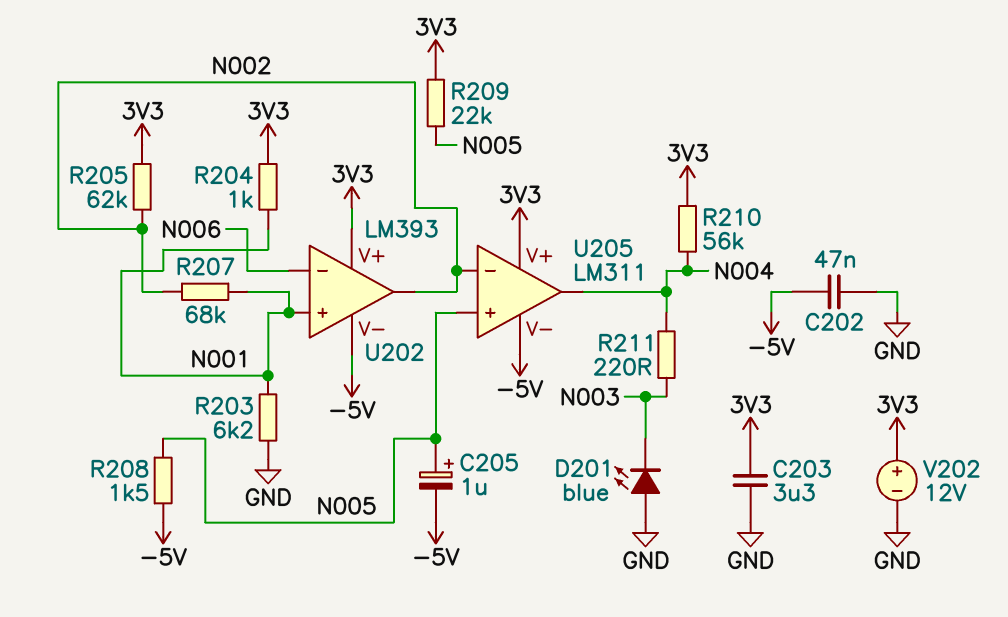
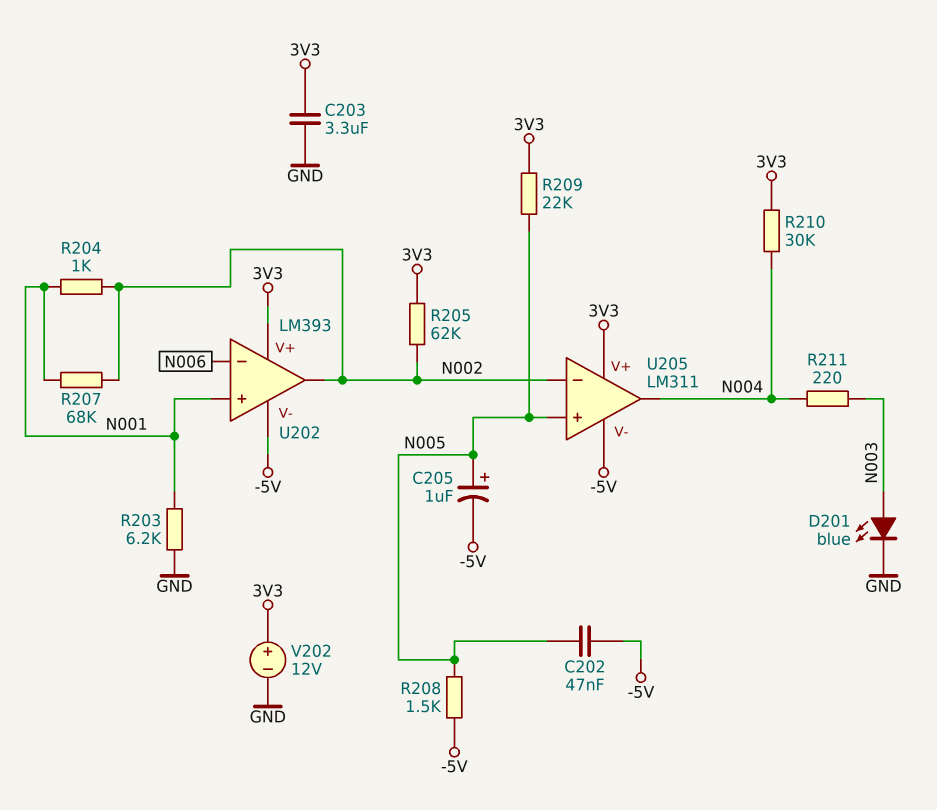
C202: 47nF (-5V, GND) -> 47nF (-5V, N005)
D201: LED blue (A GND, K N003) -> LED blue (A N003, K GND)
R204: 1k (3V3, N001) -> 1k (N001, N002)
R210: 56k (3V3, N004) -> 30k (3V3, N004)

